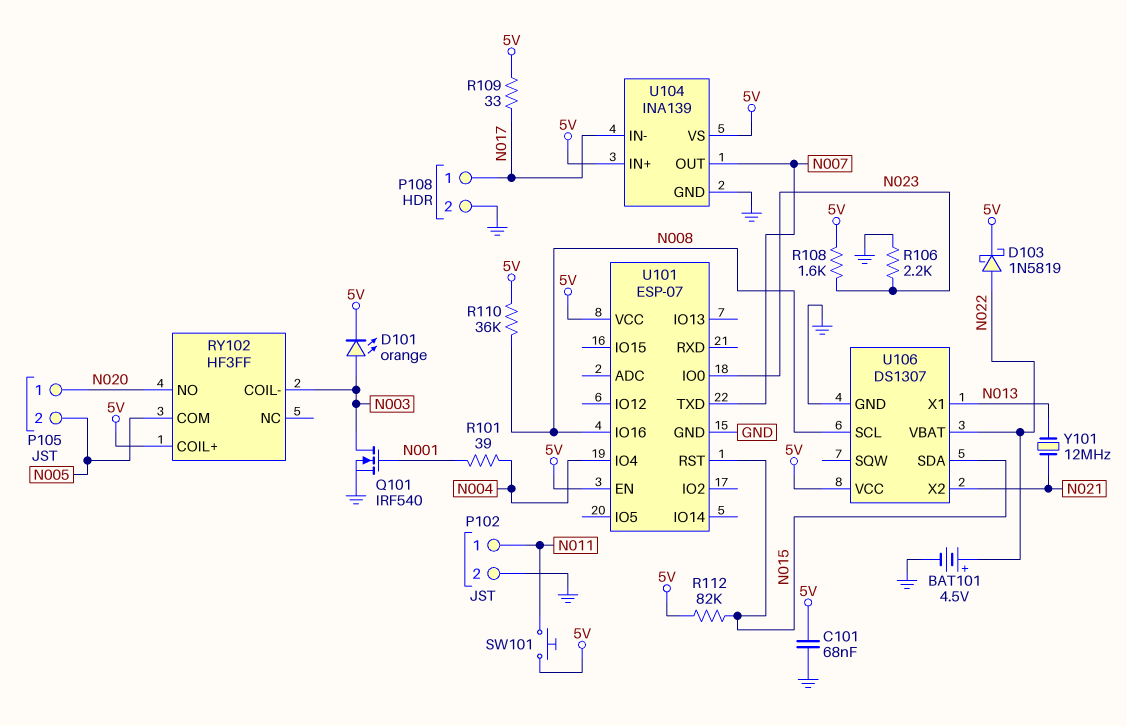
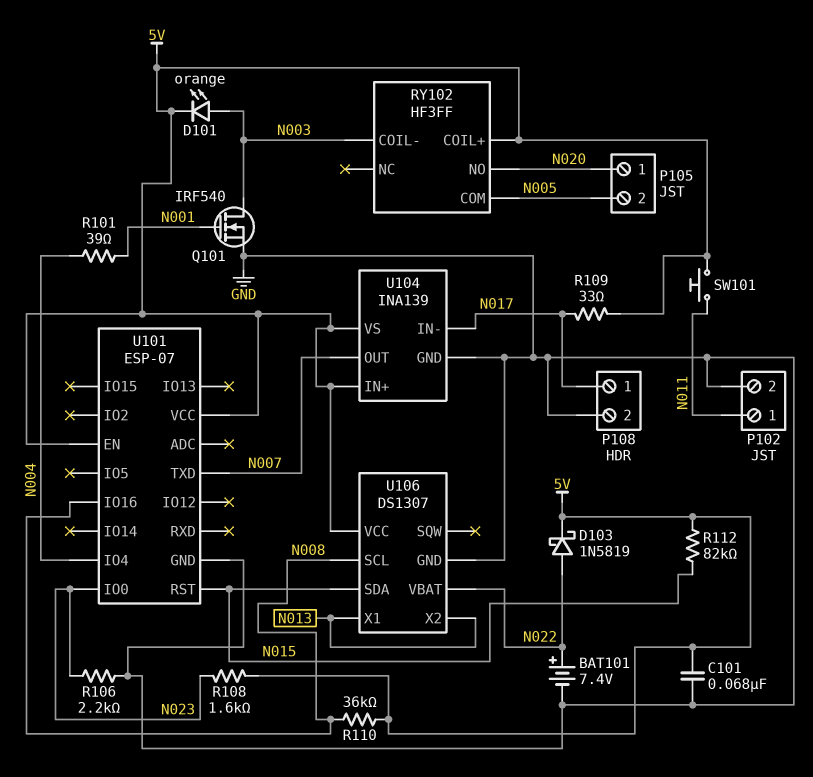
BAT101: 4.5V (plus N022, minus GND) -> 7.4V (plus N022, minus GND)
U106 pin X2: N021 -> N013
Y101: 12MHz (N013, N021) -> none

